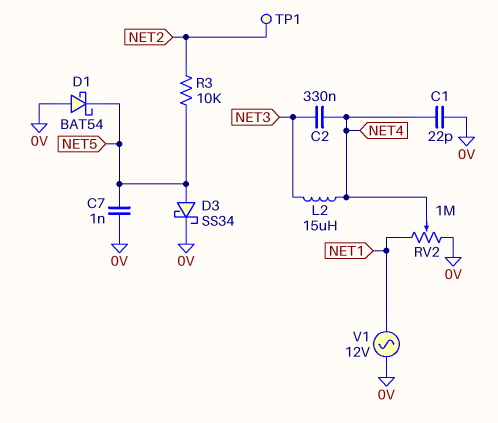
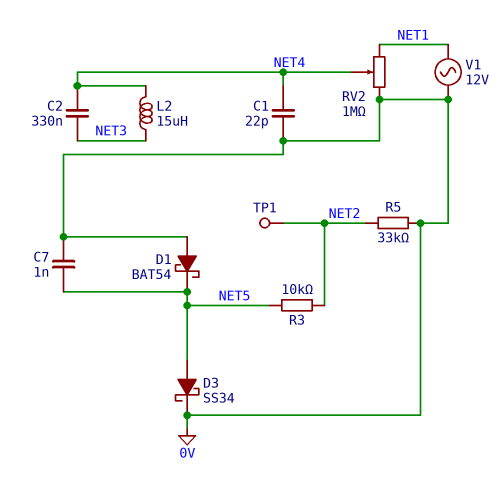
R5: none -> 33k (0V, NET2)

